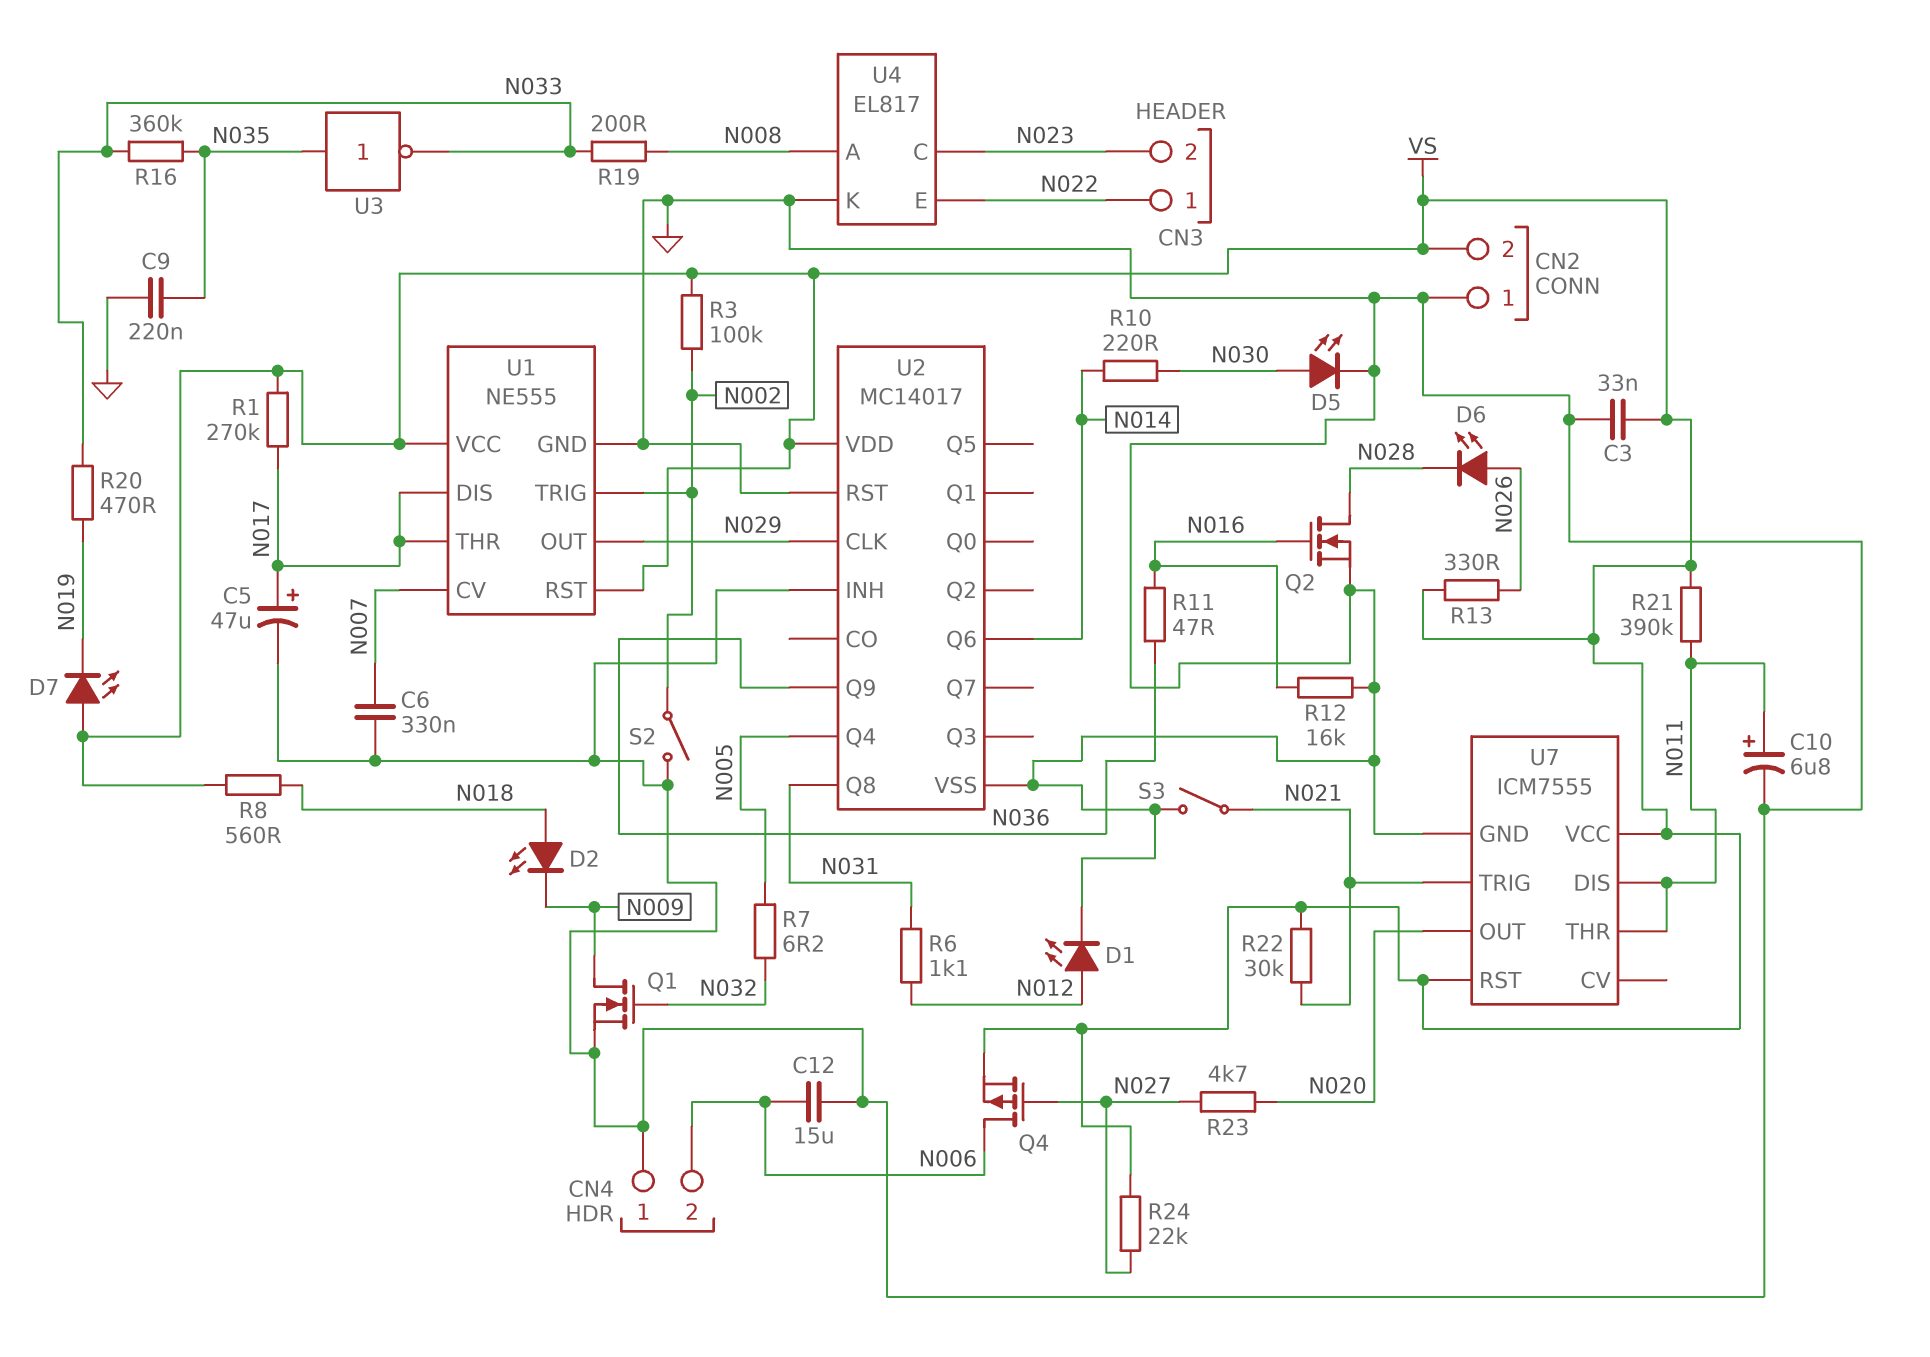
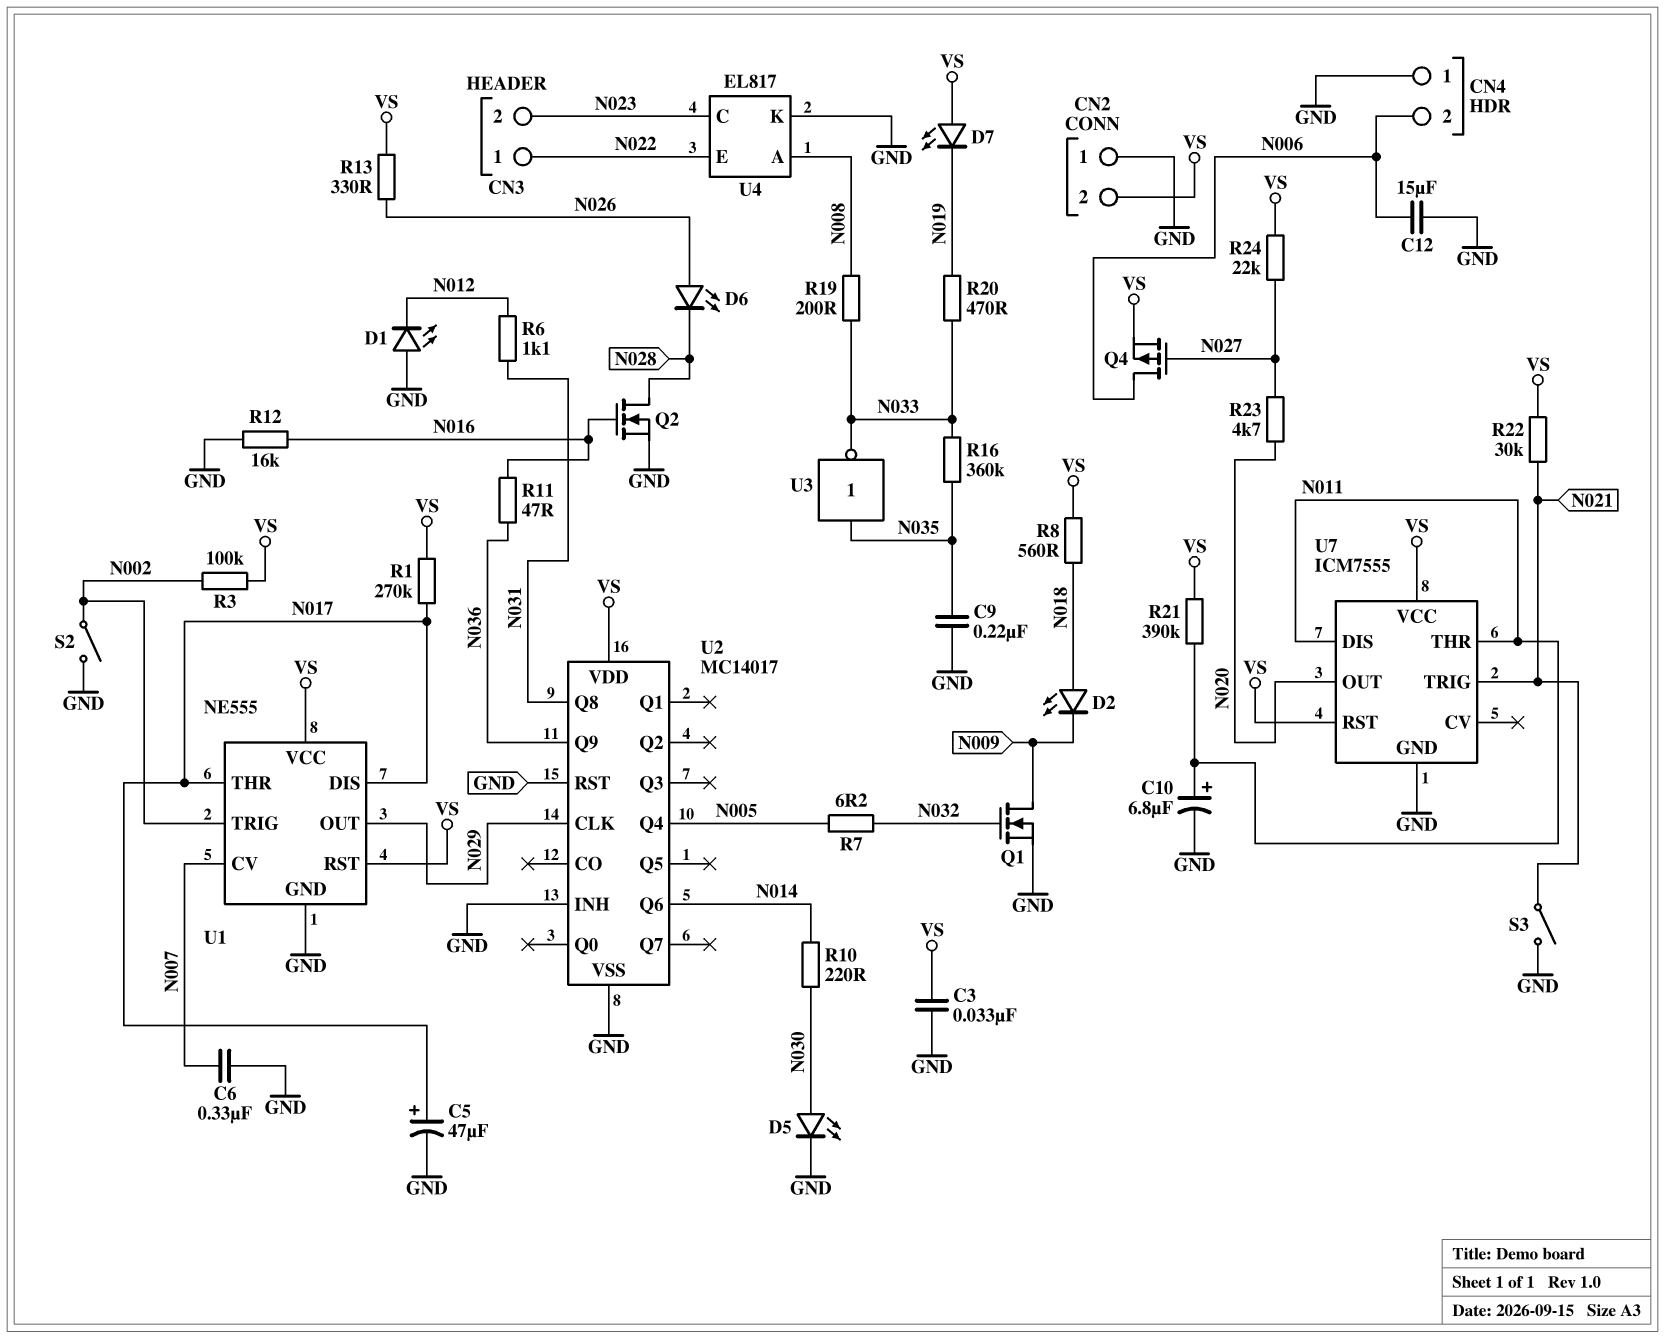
D1: LED (A N012, K GND) -> LED (A GND, K N012)

